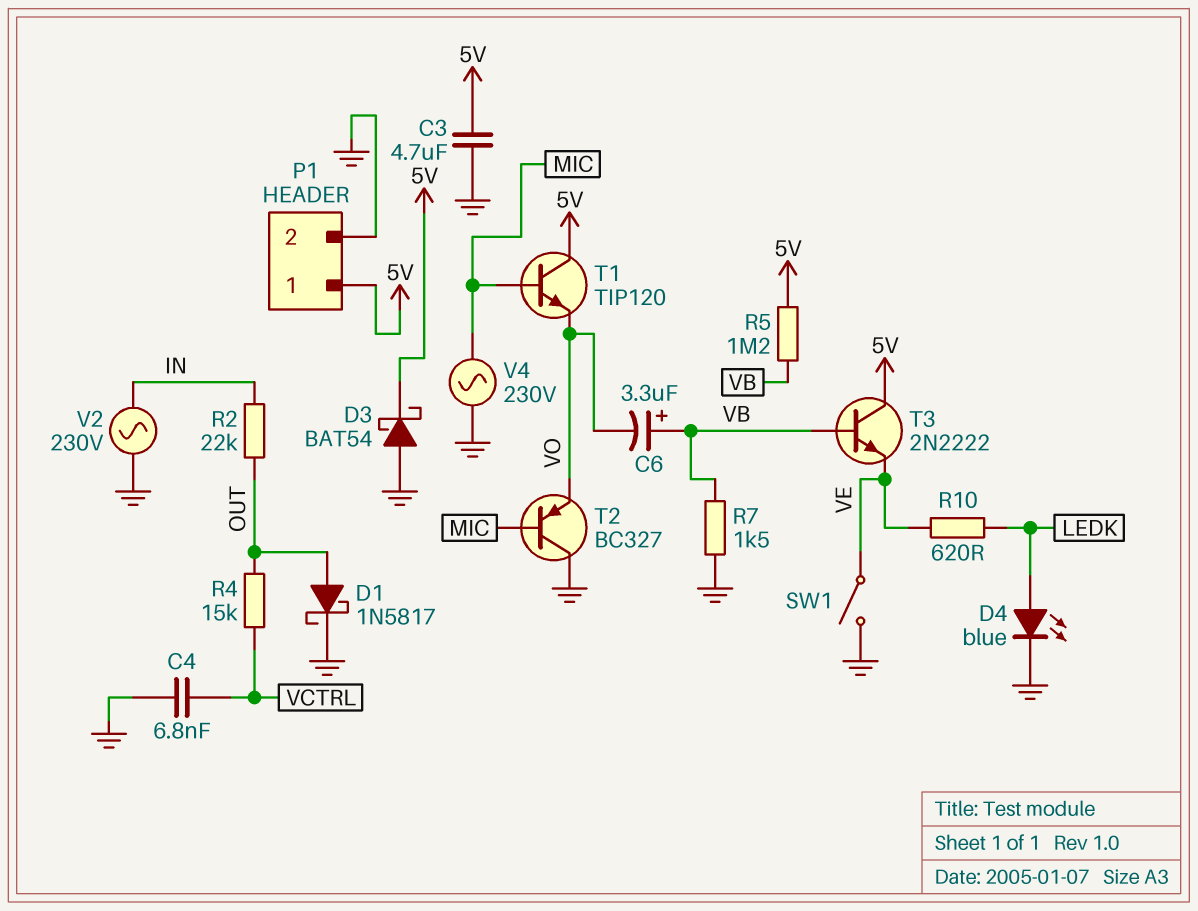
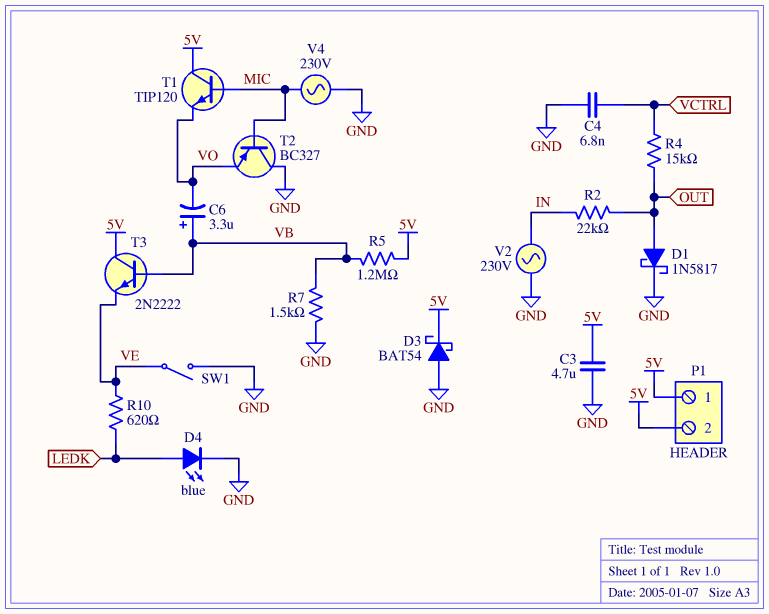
P1 pin 2: GND -> 5V

